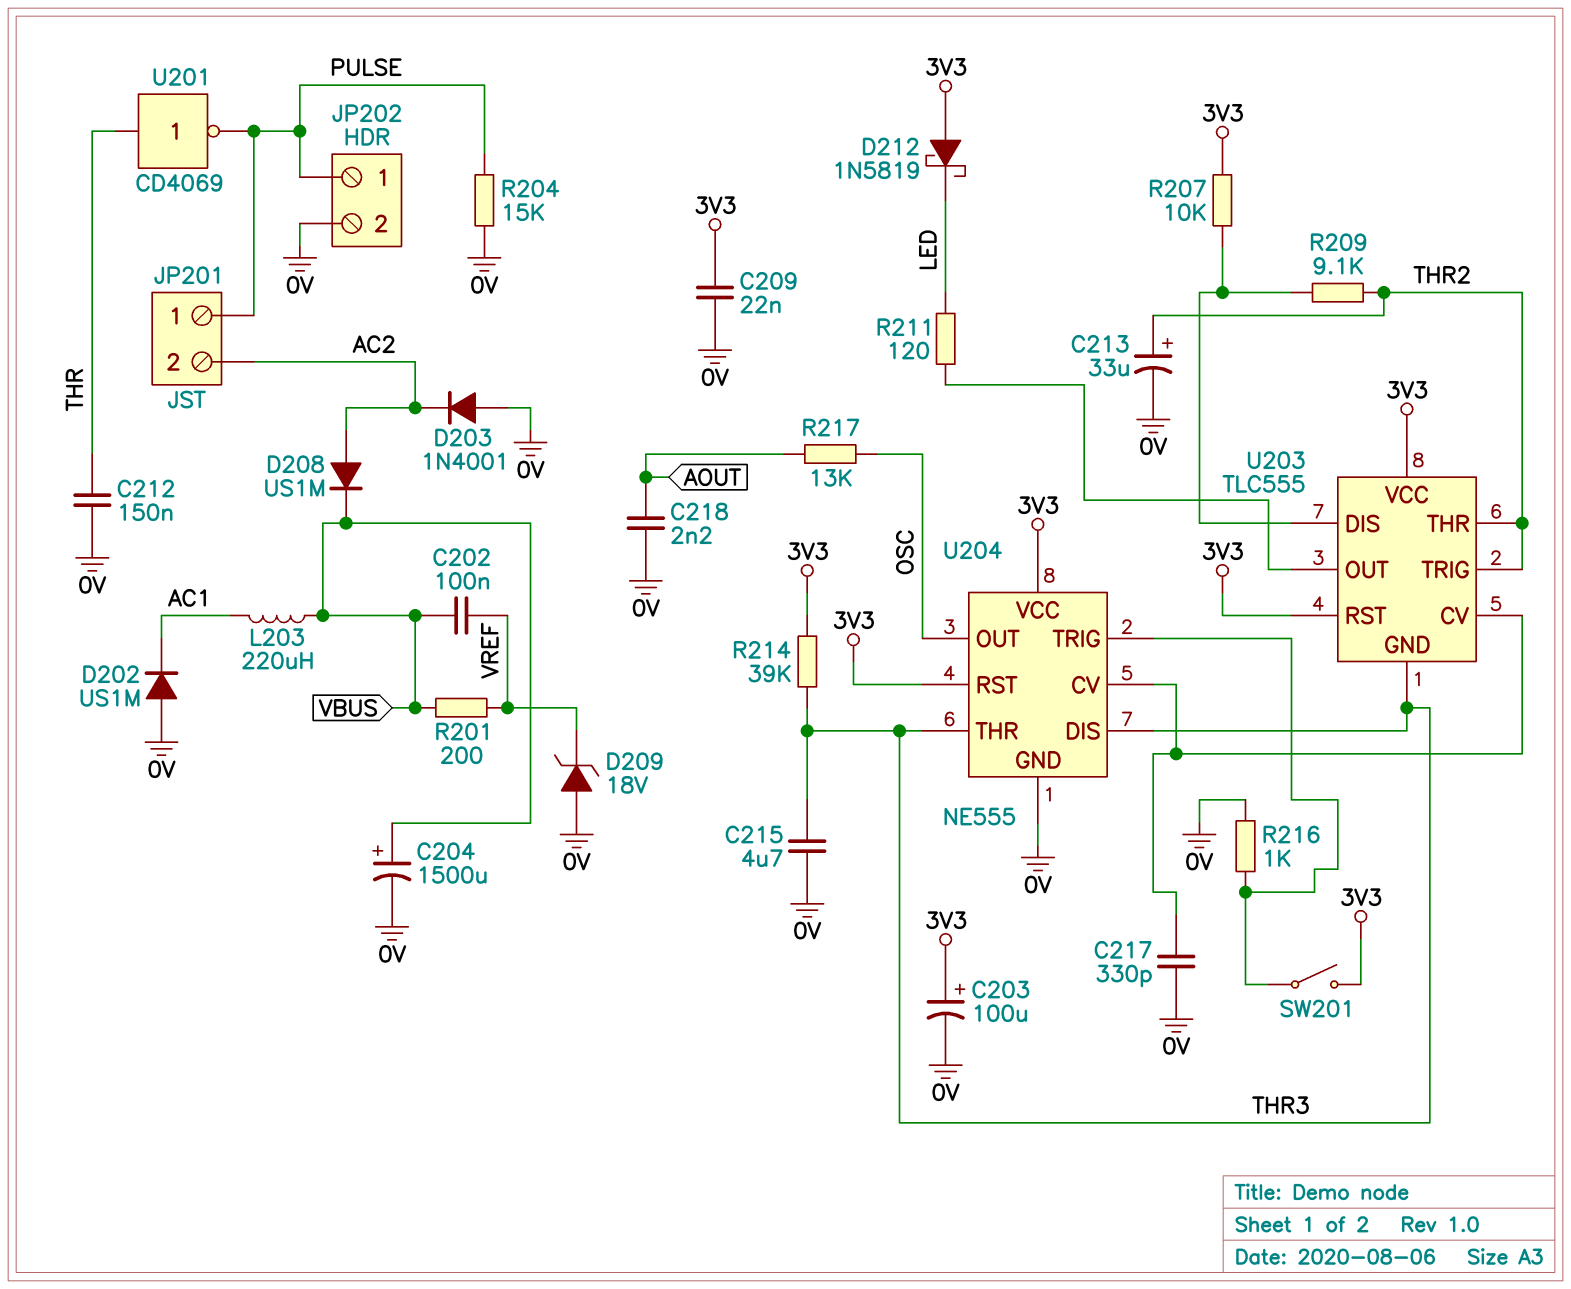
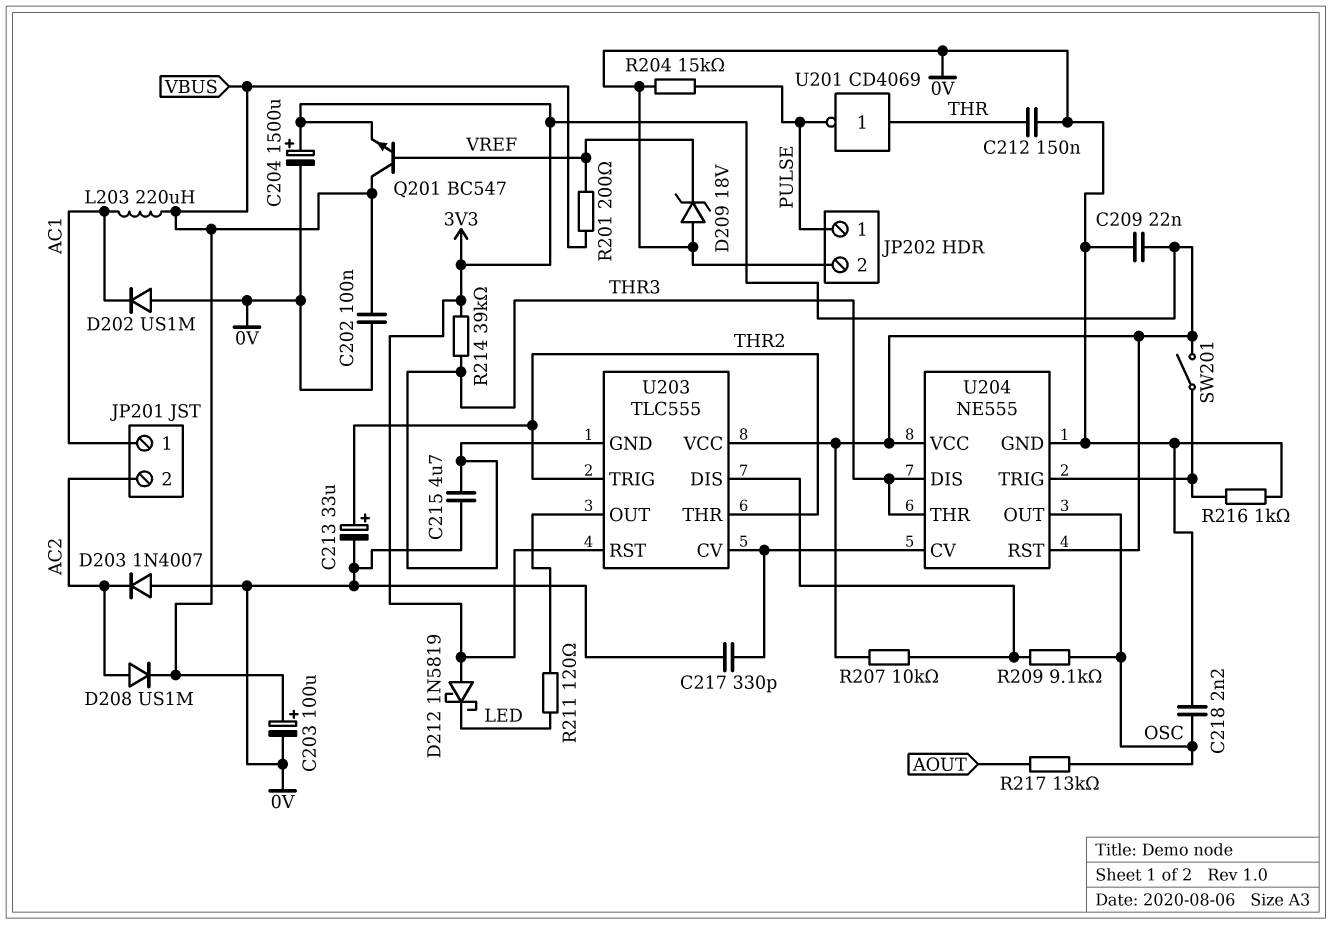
C202: 100nF (VBUS, VREF) -> 100nF (0V, VBUS)
C203: 100uF (plus 3V3, minus 0V) -> 100uF (plus VBUS, minus 0V)
C204: 1500uF (plus VBUS, minus 0V) -> 1500uF (plus 3V3, minus 0V)
C218: 2.2nF (0V, AOUT) -> 2.2nF (0V, OSC)
D203: diode 1N4001 (A 0V, K AC2) -> diode 1N4007 (A 0V, K AC2)
JP201 pin 1: PULSE -> AC1
Q201: none -> NPN BC547 (B VREF, C VBUS, E 3V3)
R209: 9.1k (THR2, U203/DIS) -> 9.1k (OSC, U203/DIS)

